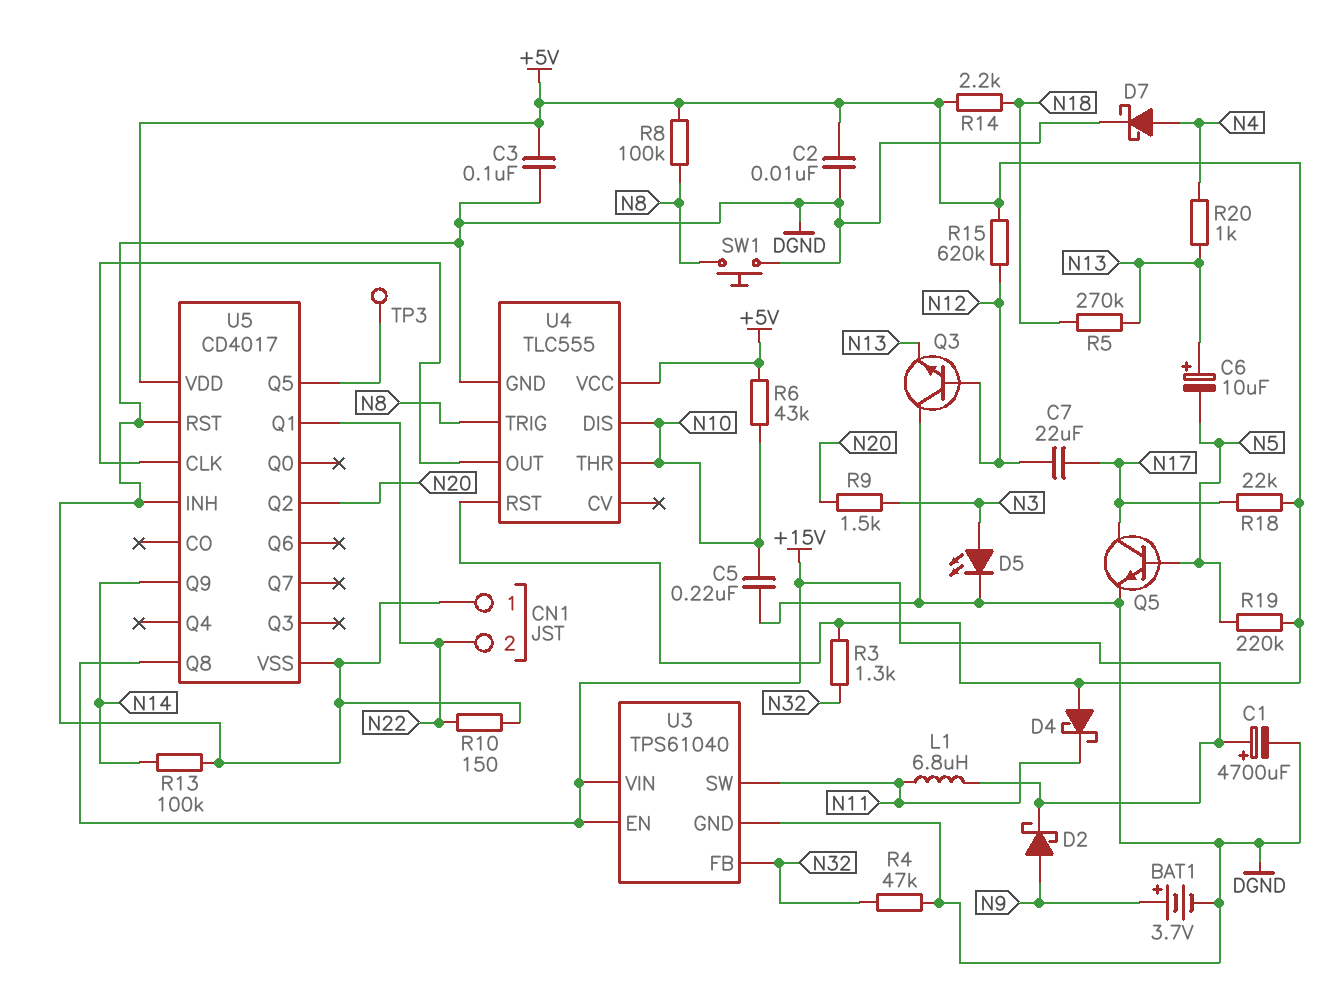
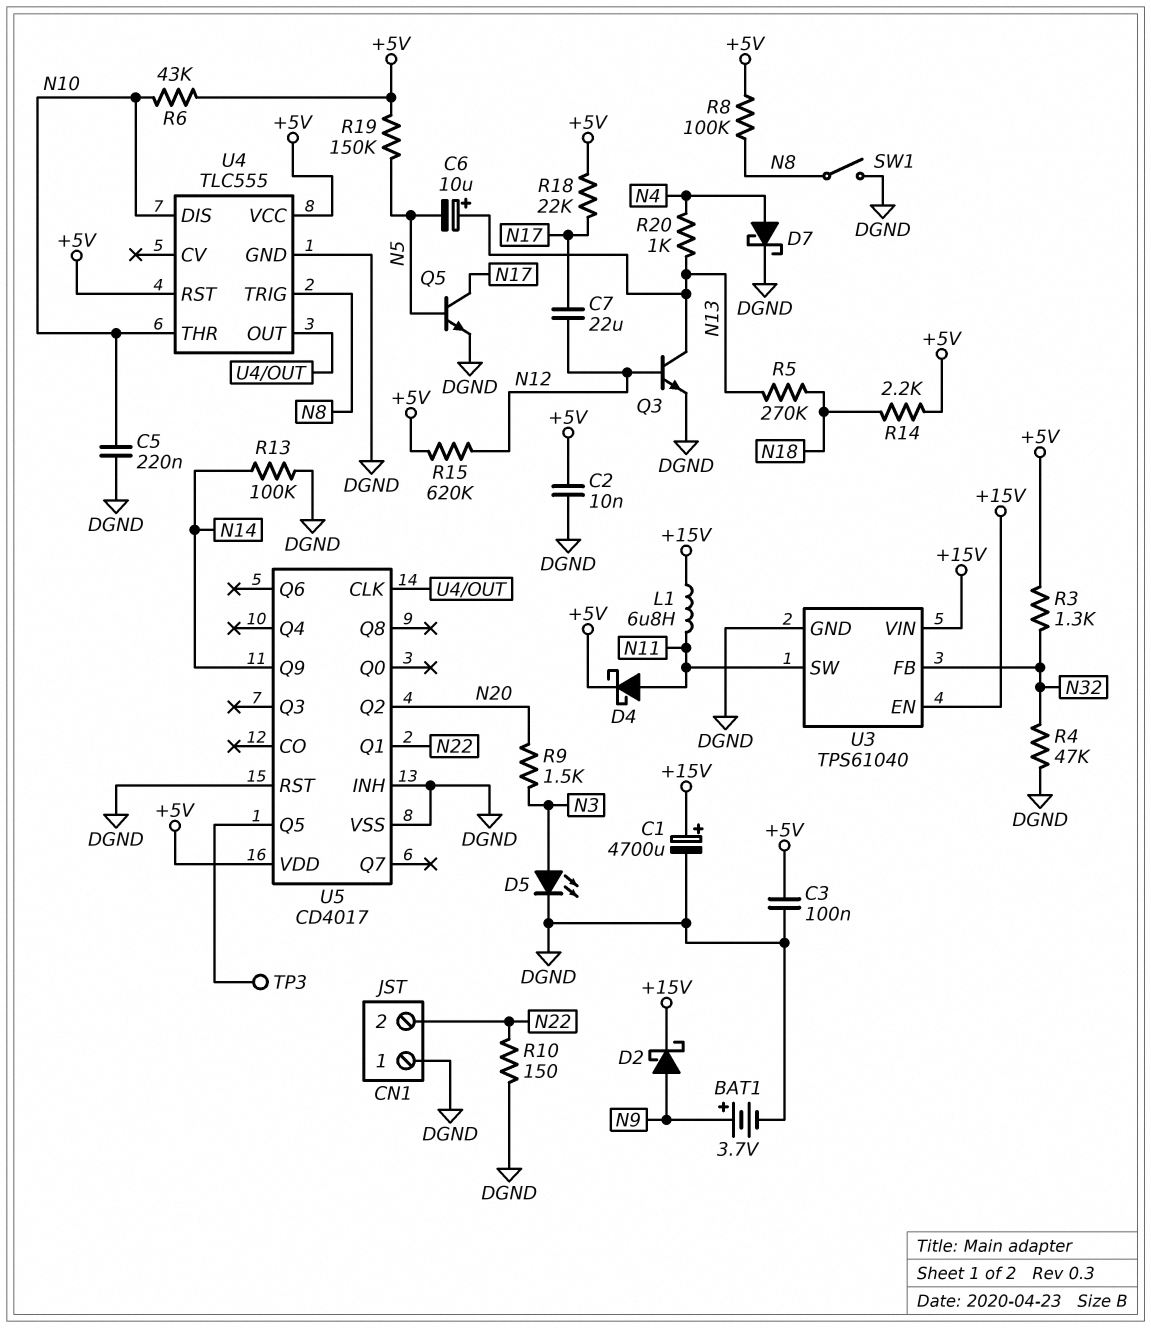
D4: schottky (A +5V, K N11) -> schottky (A N11, K +5V)
Q3: NPN (B N12, C DGND, E N13) -> NPN (B N12, C N13, E DGND)
R19: 220k (+5V, N5) -> 150k (+5V, N5)
SW1: button (DGND, N8) -> switch (DGND, N8)
U5 pin Q8: +15V -> none

